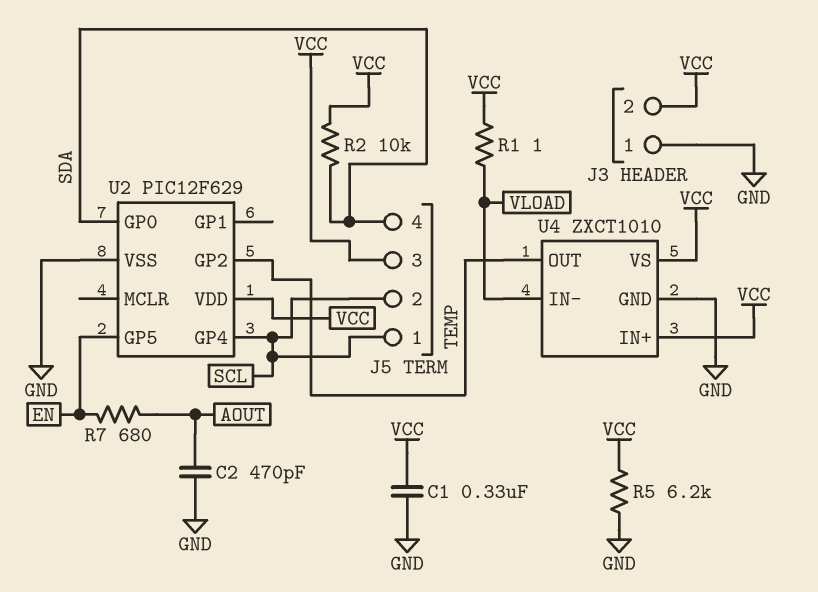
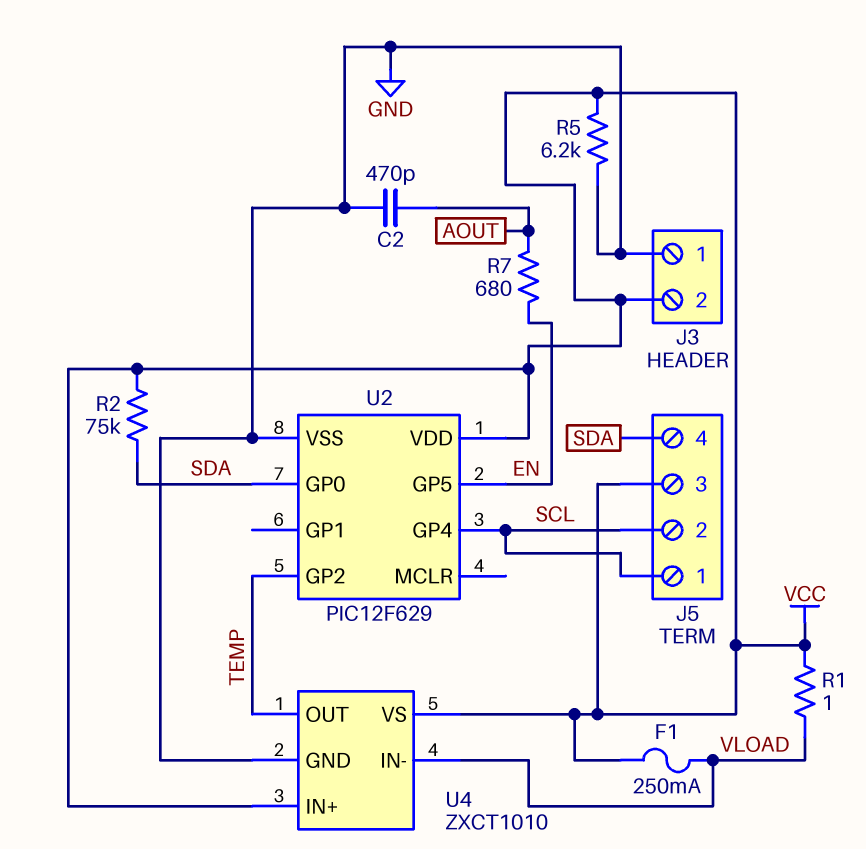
C1: 330nF (GND, VCC) -> none
F1: none -> 250mA (VCC, VLOAD)
R2: 10k (SDA, VCC) -> 75k (SDA, VCC)

